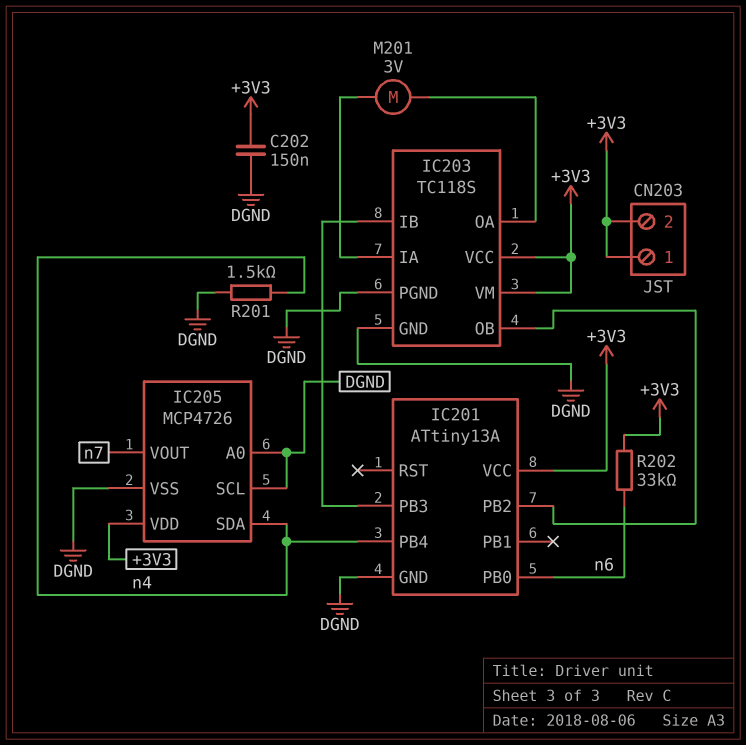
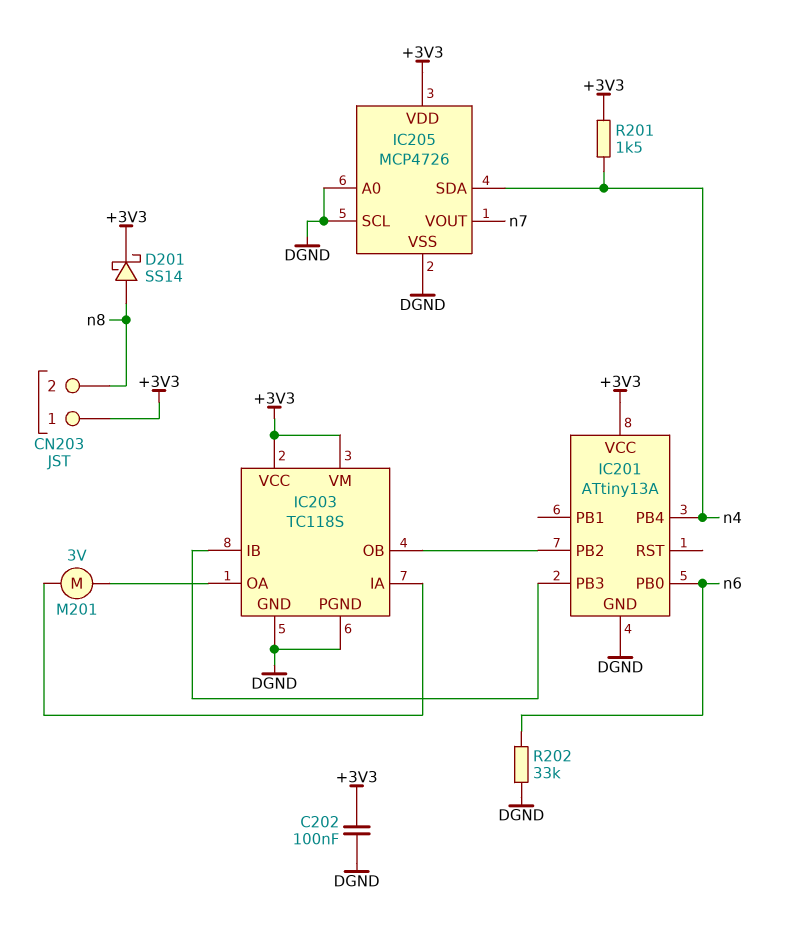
C202: 150nF (+3V3, DGND) -> 100nF (+3V3, DGND)
CN203 pin 2: +3V3 -> n8
D201: none -> schottky SS14 (A n8, K +3V3)
R201: 1.5k (DGND, n4) -> 1.5k (+3V3, n4)
R202: 33k (+3V3, n6) -> 33k (DGND, n6)

